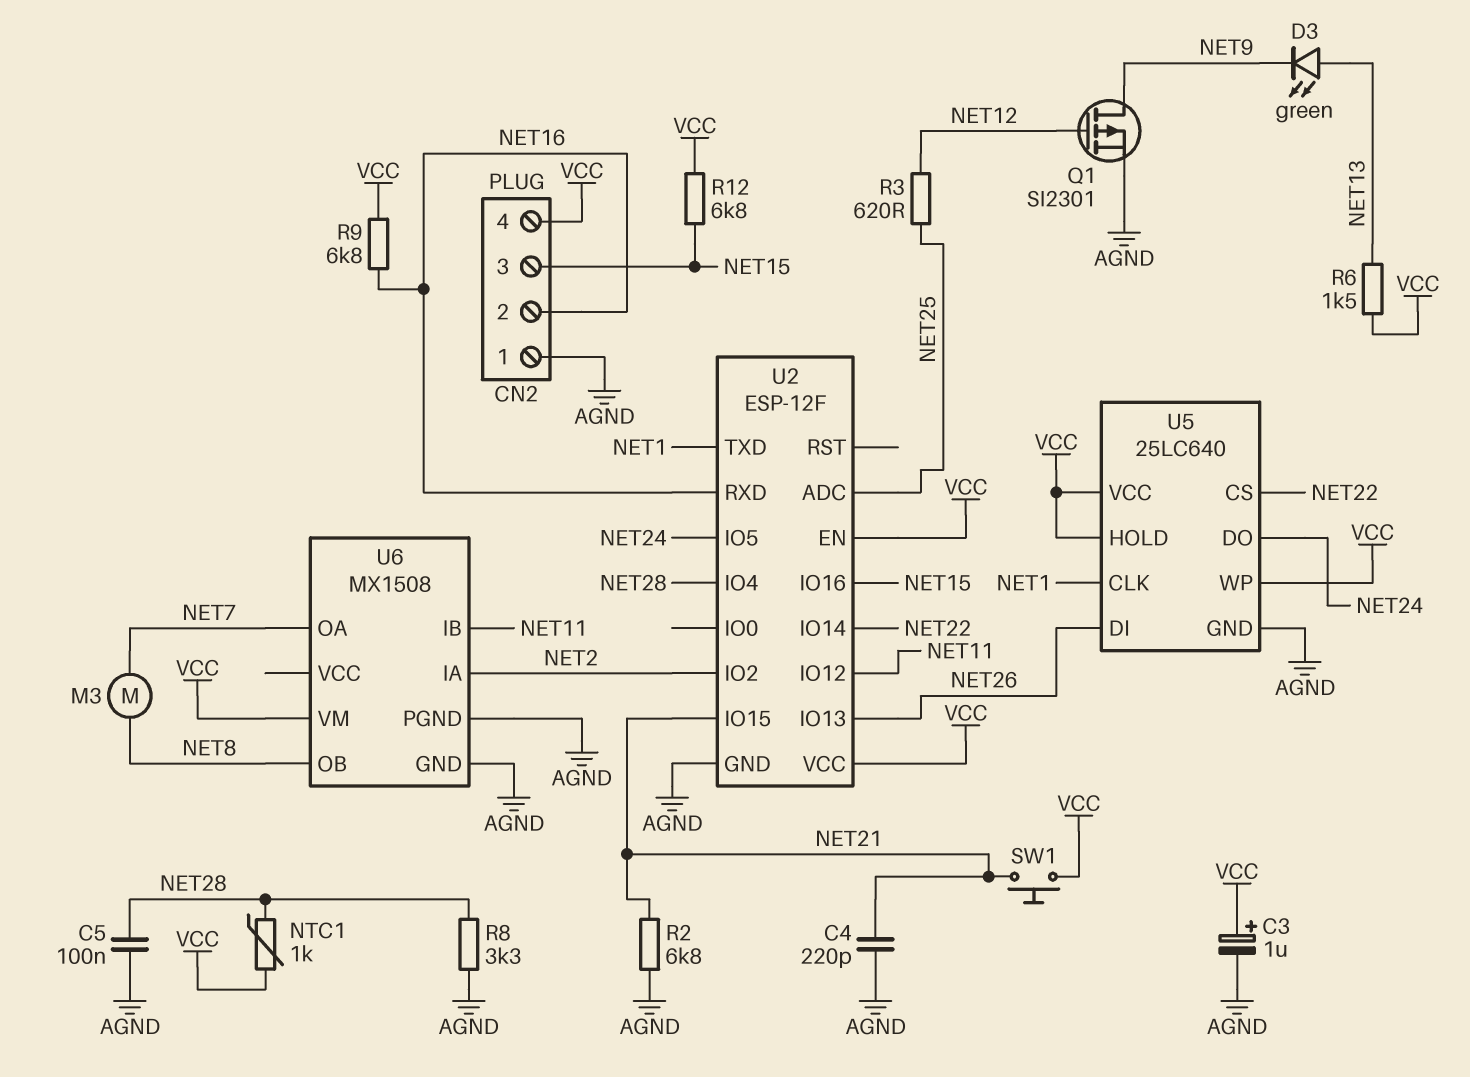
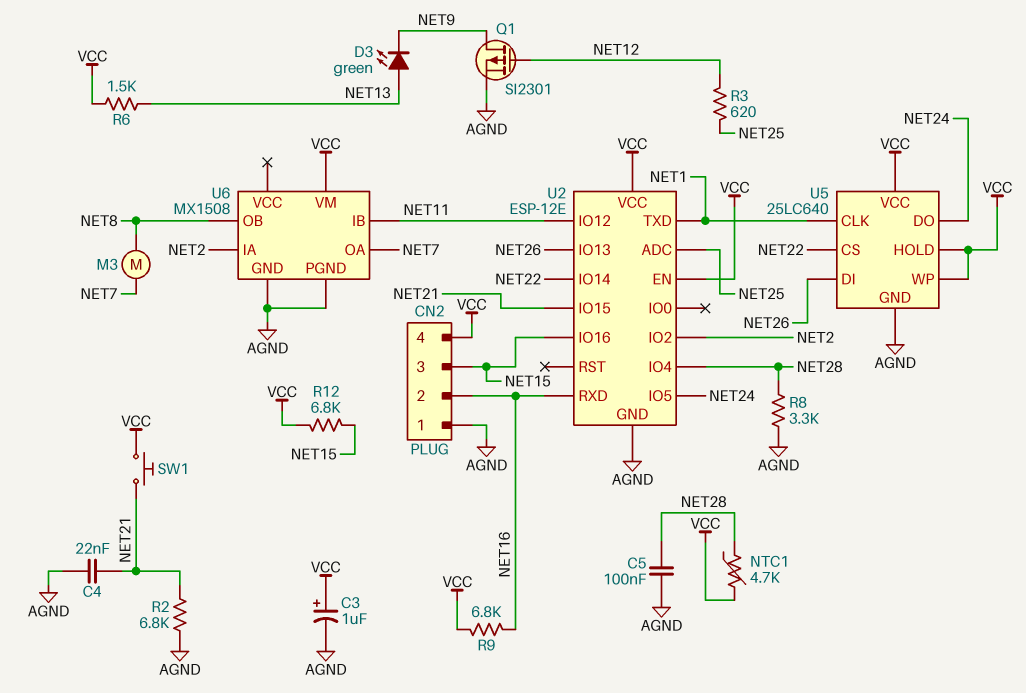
C4: 220pF (AGND, NET21) -> 22nF (AGND, NET21)
NTC1: 1k (NET28, VCC) -> 4.7k (NET28, VCC)
U2: ESP-12F -> ESP-12E

